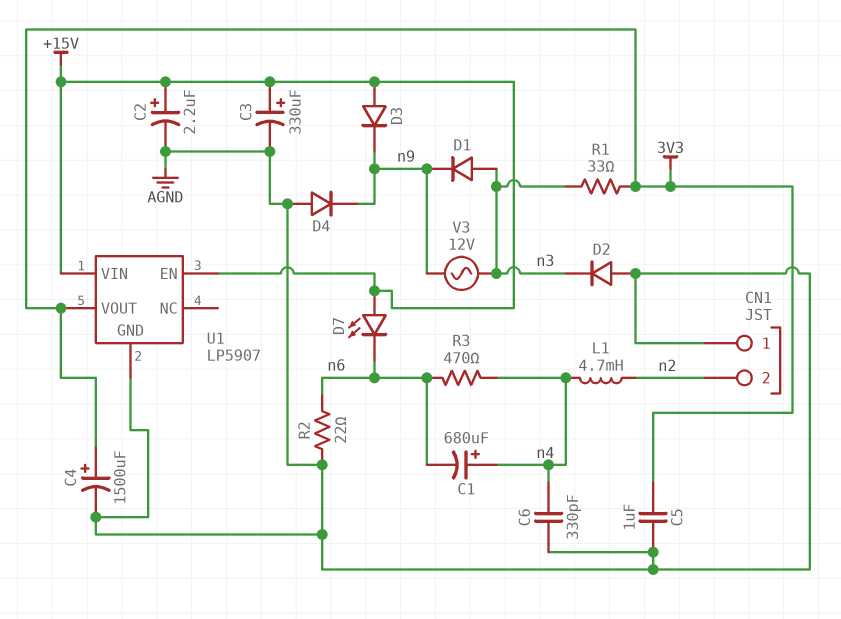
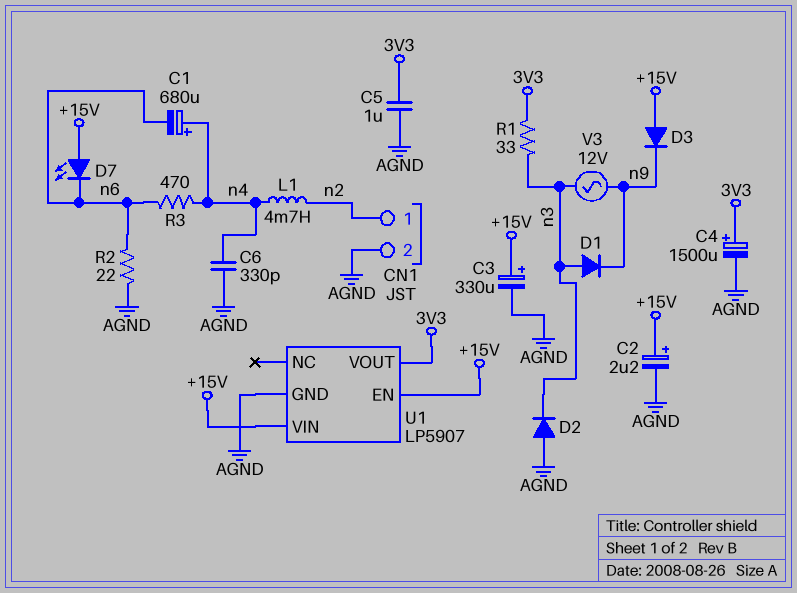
CN1 pin 1: AGND -> n2
CN1 pin 2: n2 -> AGND
D4: diode (A AGND, K n9) -> none

